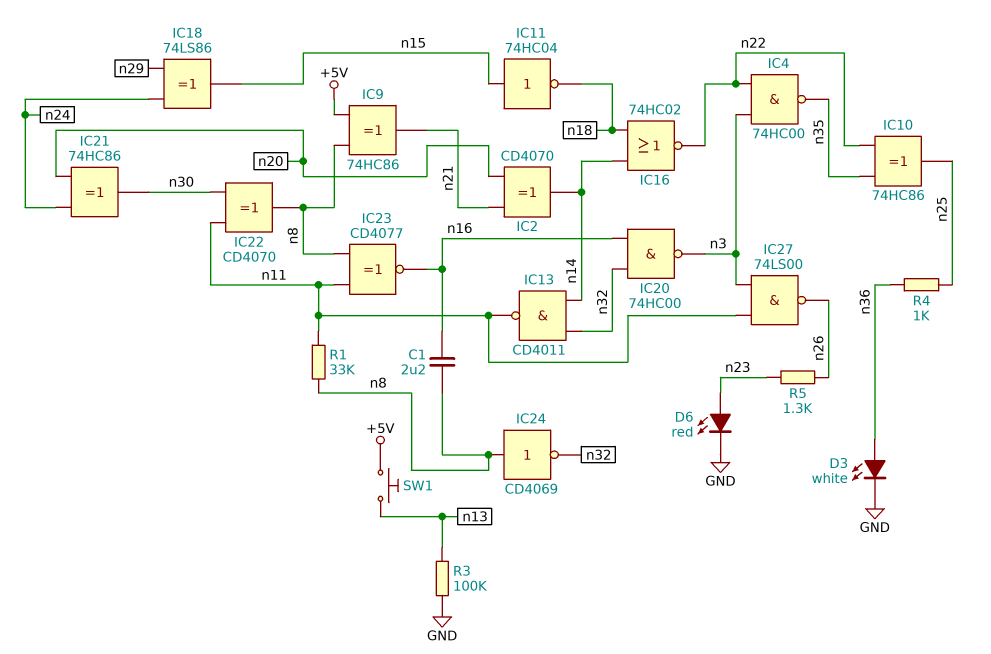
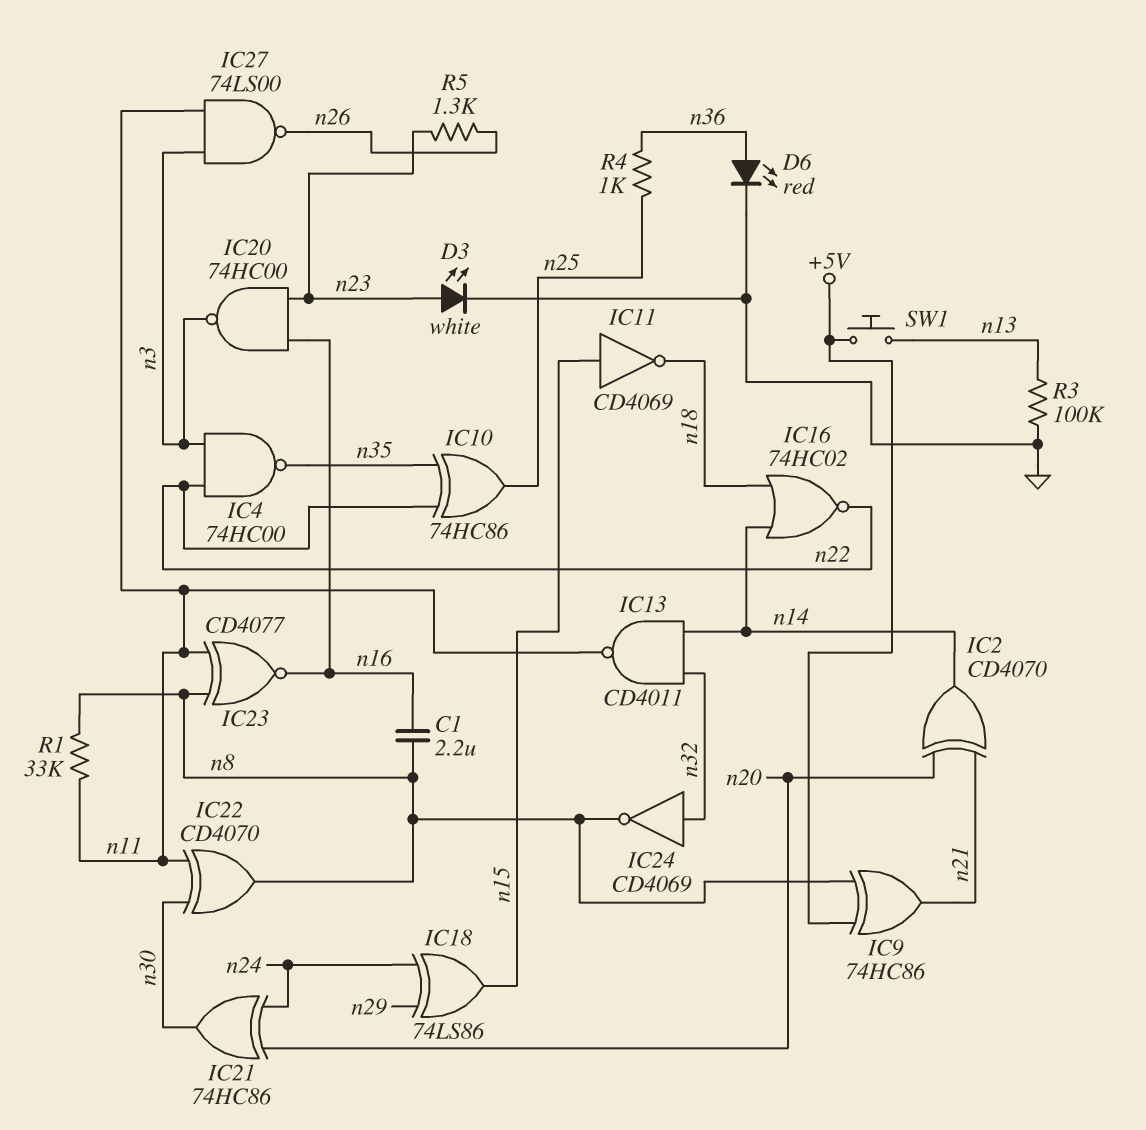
D3: LED white (A n36, K GND) -> LED white (A n23, K GND)
D6: LED red (A n23, K GND) -> LED red (A n36, K GND)
IC11: NOT 74HC04 (in n15, out n18) -> NOT CD4069 (in n15, out n18)
IC20: NAND 74HC00 (in n16, in n32, out n3) -> NAND 74HC00 (in n16, in n23, out n3)
IC24: NOT CD4069 (in n8, out n32) -> NOT CD4069 (in n32, out n8)

